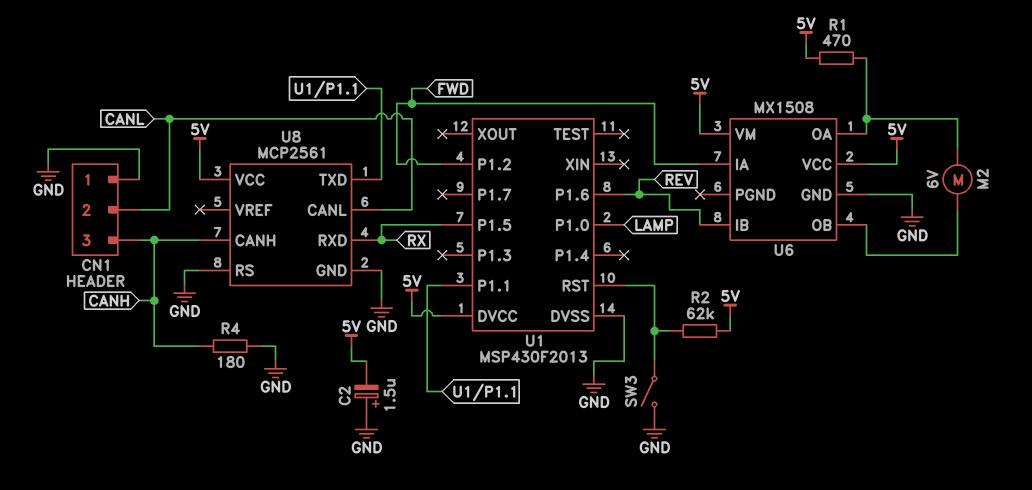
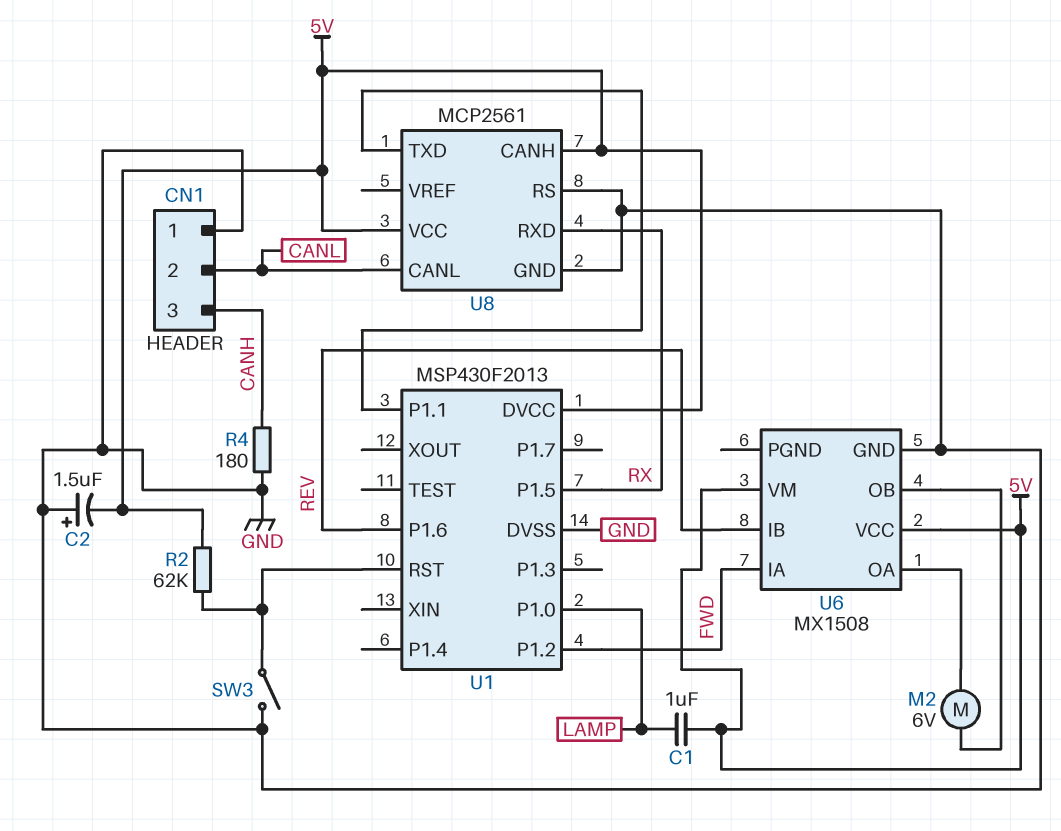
C1: none -> 1uF (5V, LAMP)
R1: 470 (5V, U6/OA) -> none
U8 pin CANH: CANH -> 5V

